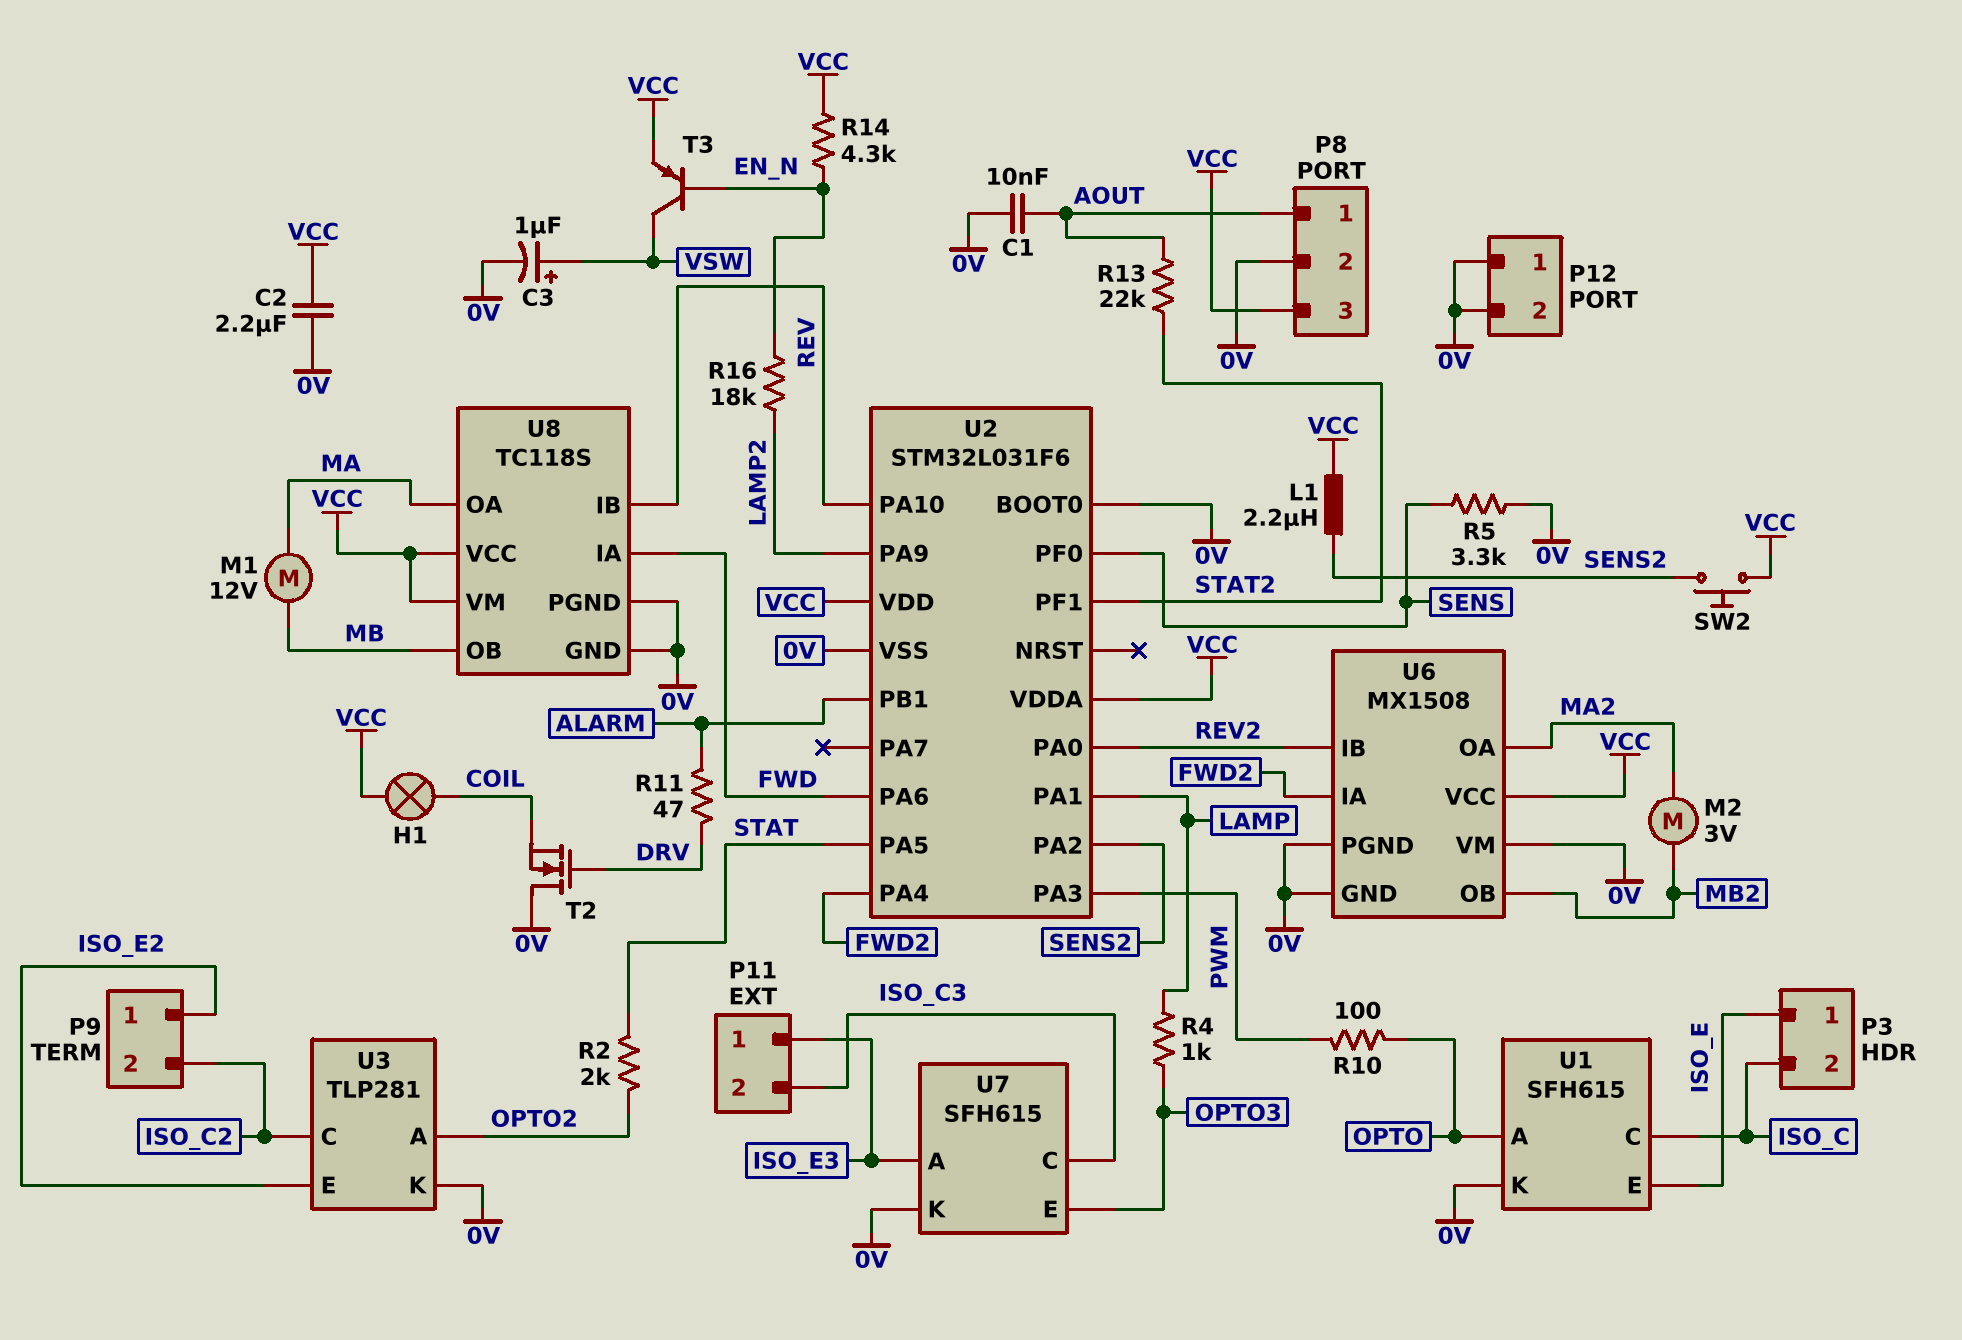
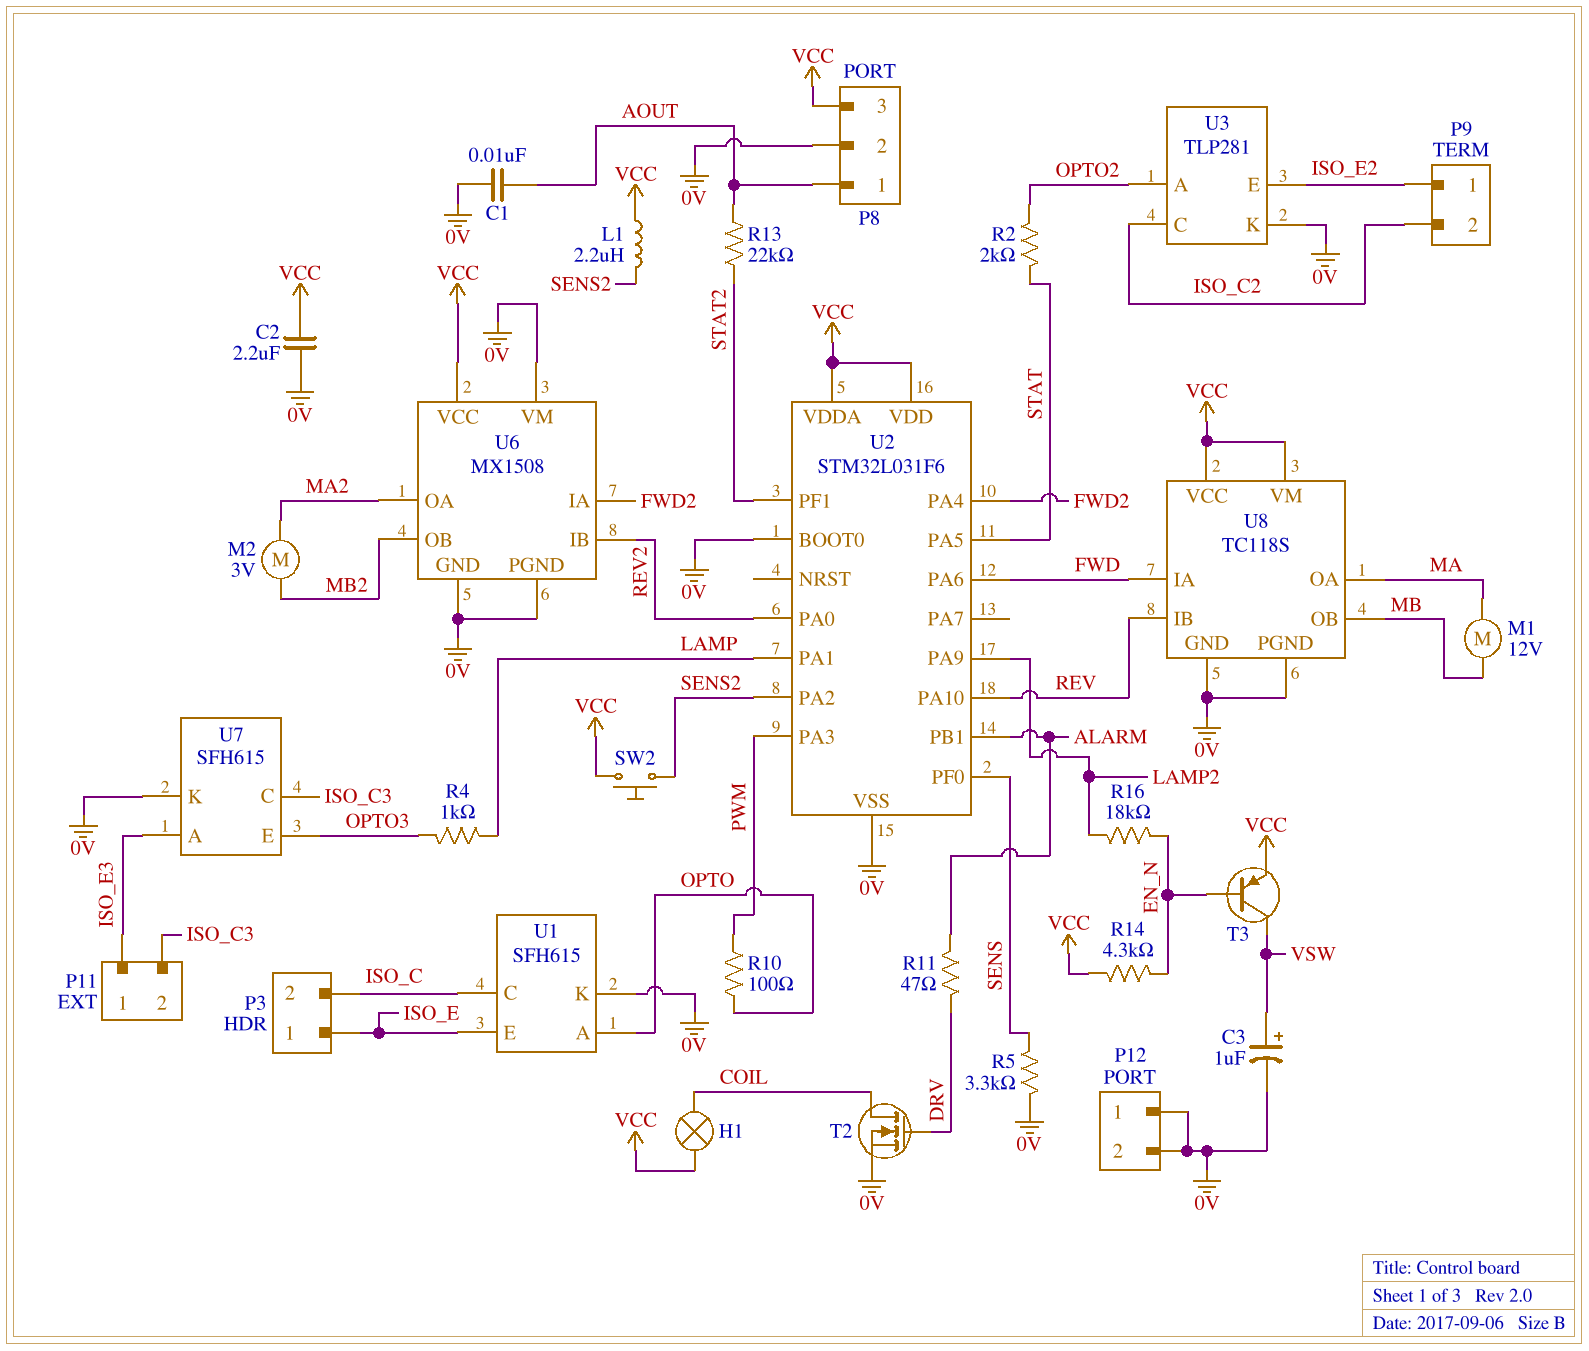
T2: NMOS (G DRV, D 0V, S COIL) -> NMOS (G DRV, D COIL, S 0V)

